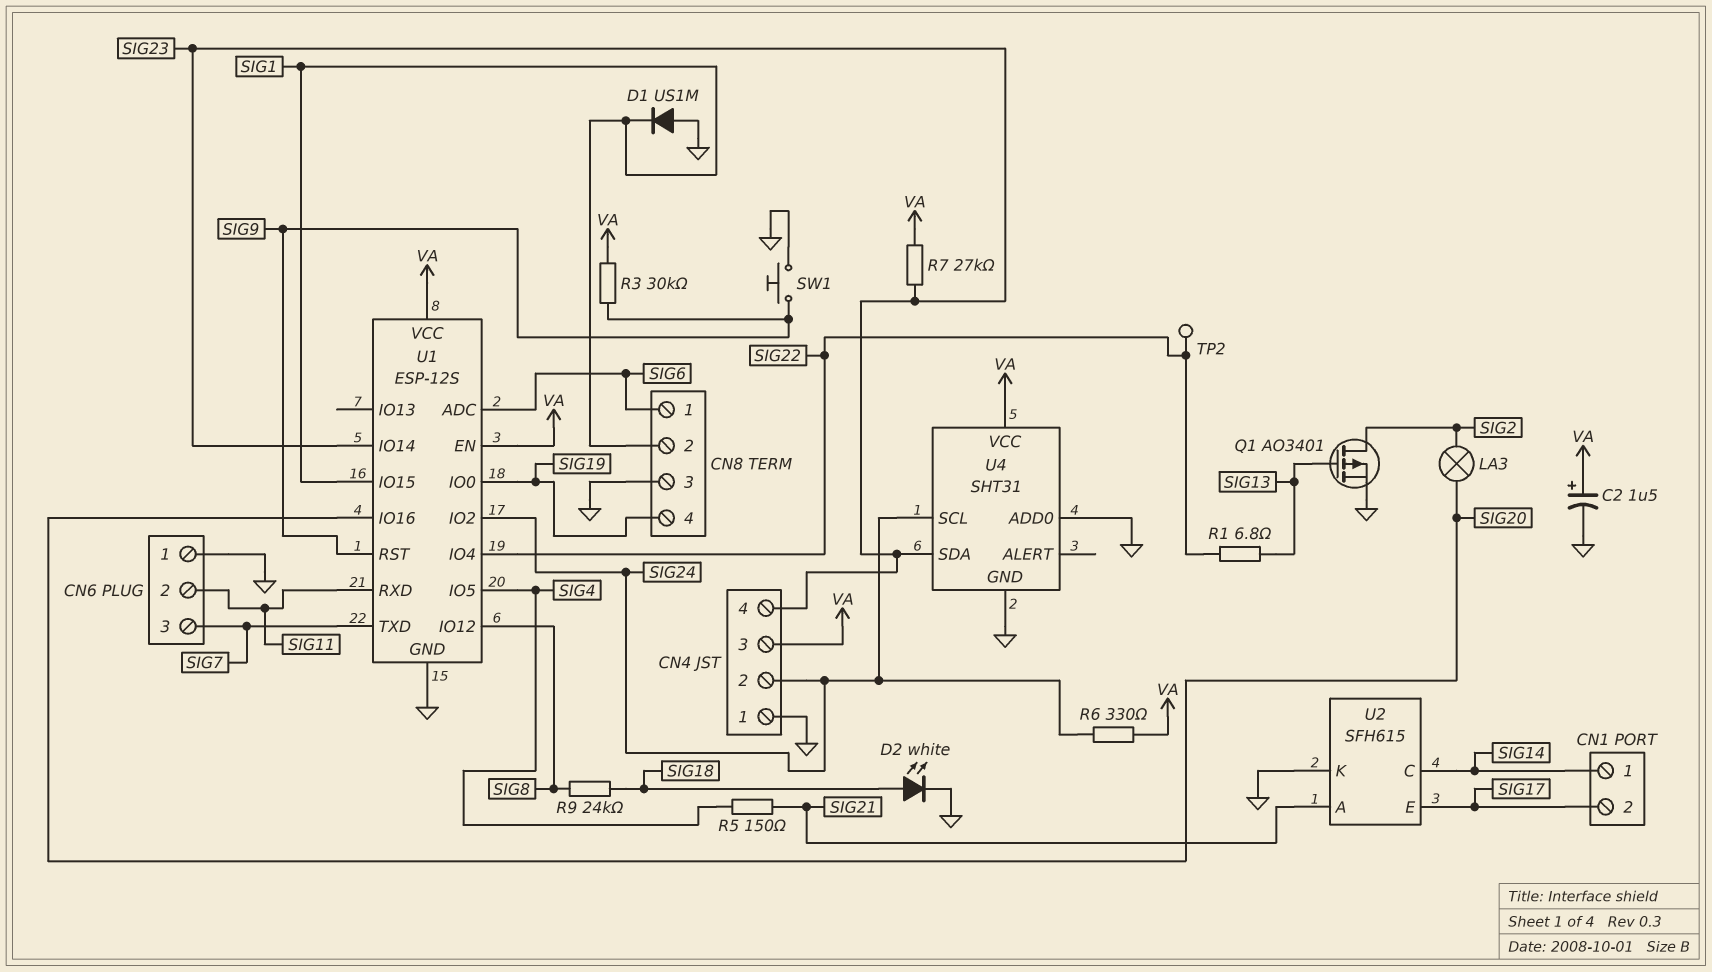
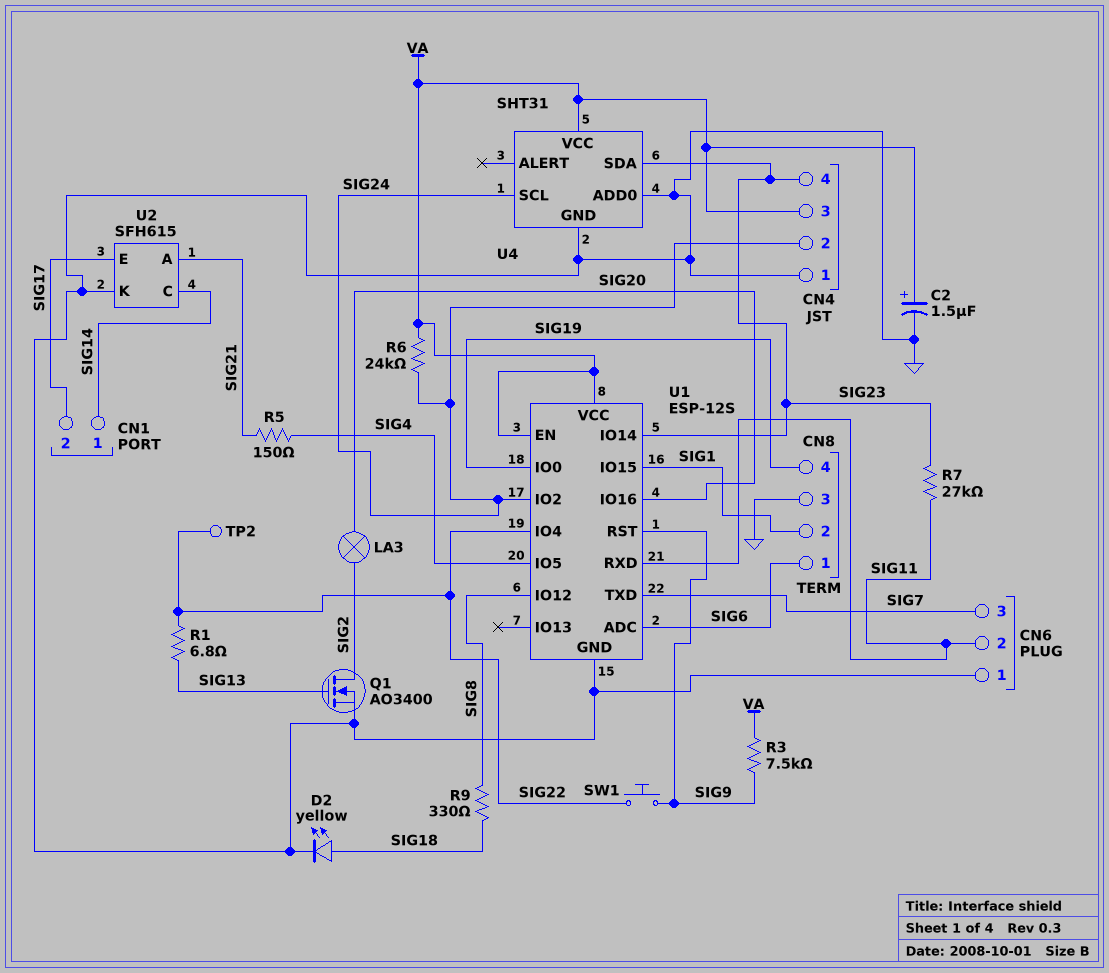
D1: diode US1M (A GND, K SIG1) -> none
D2: LED white (A SIG18, K GND) -> LED yellow (A SIG18, K GND)
Q1: PMOS AO3401 (G SIG13, D SIG2, S GND) -> NMOS AO3400 (G SIG13, D SIG2, S GND)
R3: 30k (SIG9, VA) -> 7.5k (SIG9, VA)
R6: 330 (SIG24, VA) -> 24k (SIG24, VA)
R7: 27k (SIG23, VA) -> 27k (SIG11, SIG23)
R9: 24k (SIG8, SIG18) -> 330 (SIG8, SIG18)
SW1: button (GND, SIG9) -> button (SIG9, SIG22)

